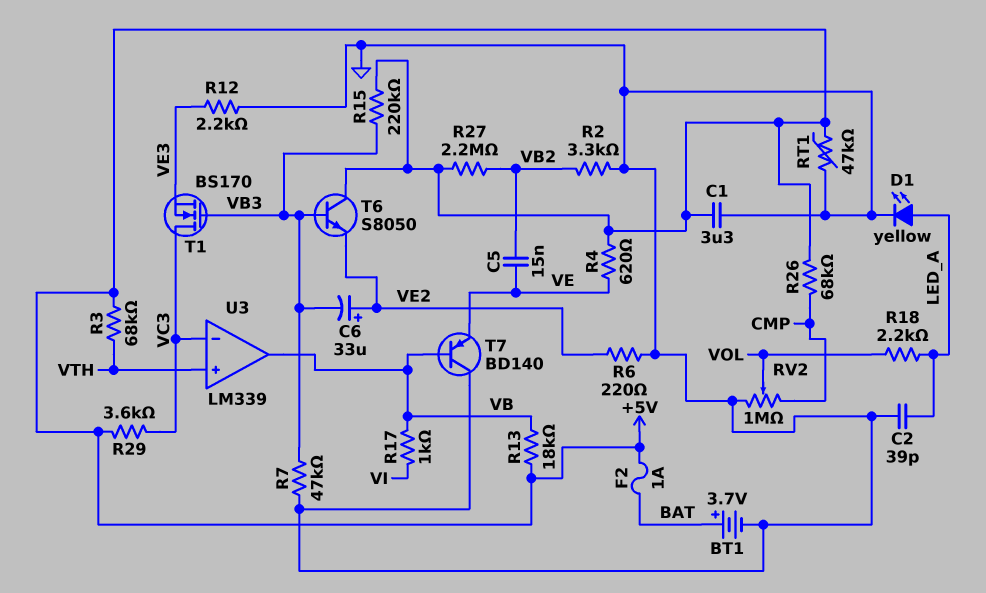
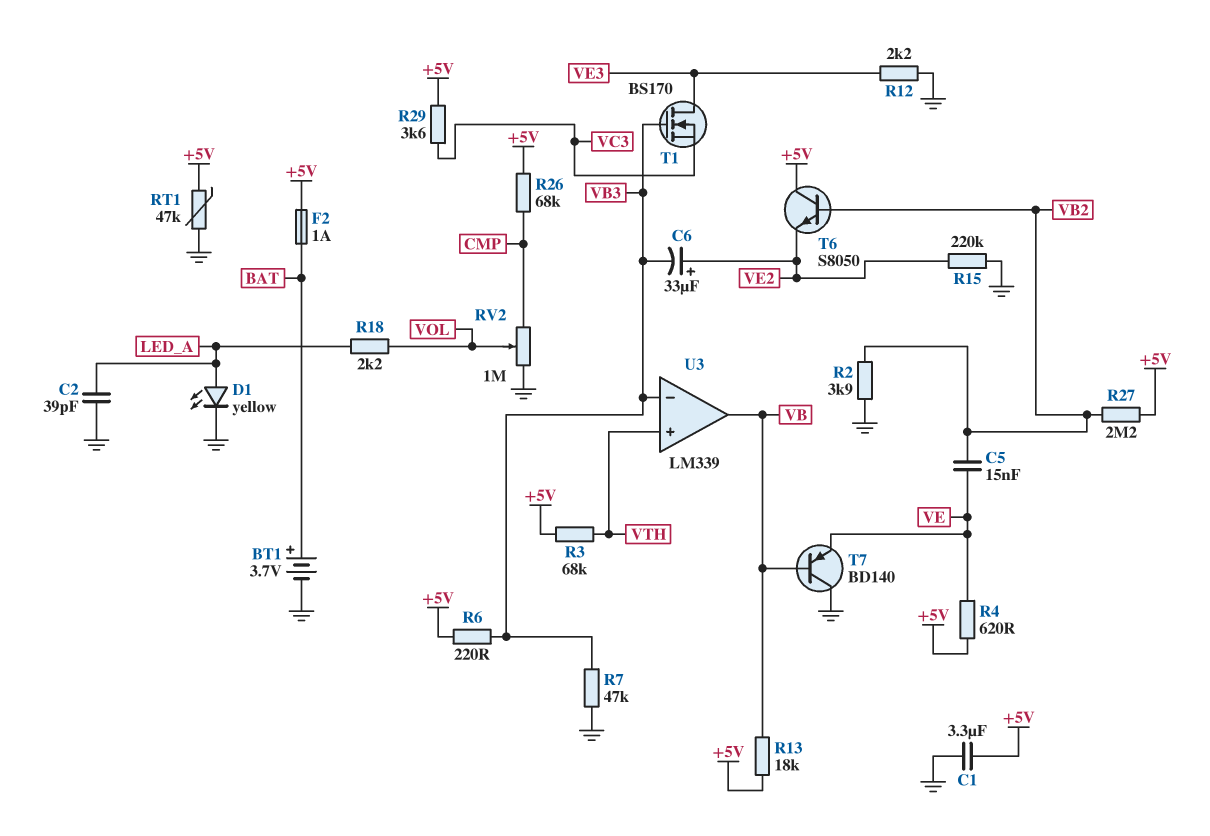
R2: 3.3k (GND, VB2) -> 3.9k (GND, VB2)
R6: 220 (GND, VE2) -> 220 (+5V, VB3)
R15: 220k (+5V, VB3) -> 220k (GND, VE2)
R17: 1k (VB, VI) -> none
T1: NMOS BS170 (G VB3, D VC3, S VE3) -> NMOS BS170 (G VB3, D VE3, S VC3)
T6: NPN S8050 (B VB3, C +5V, E VE2) -> NPN S8050 (B VB2, C +5V, E VE2)
U3 pin in-: VC3 -> VB3

